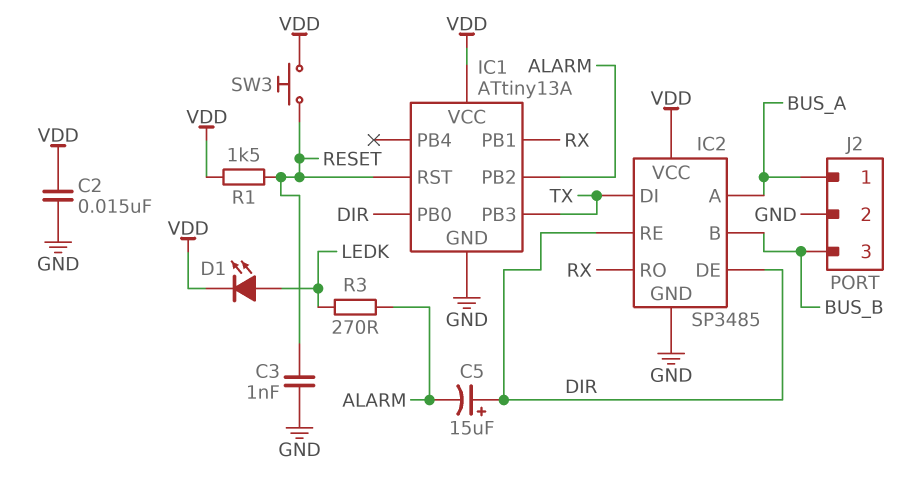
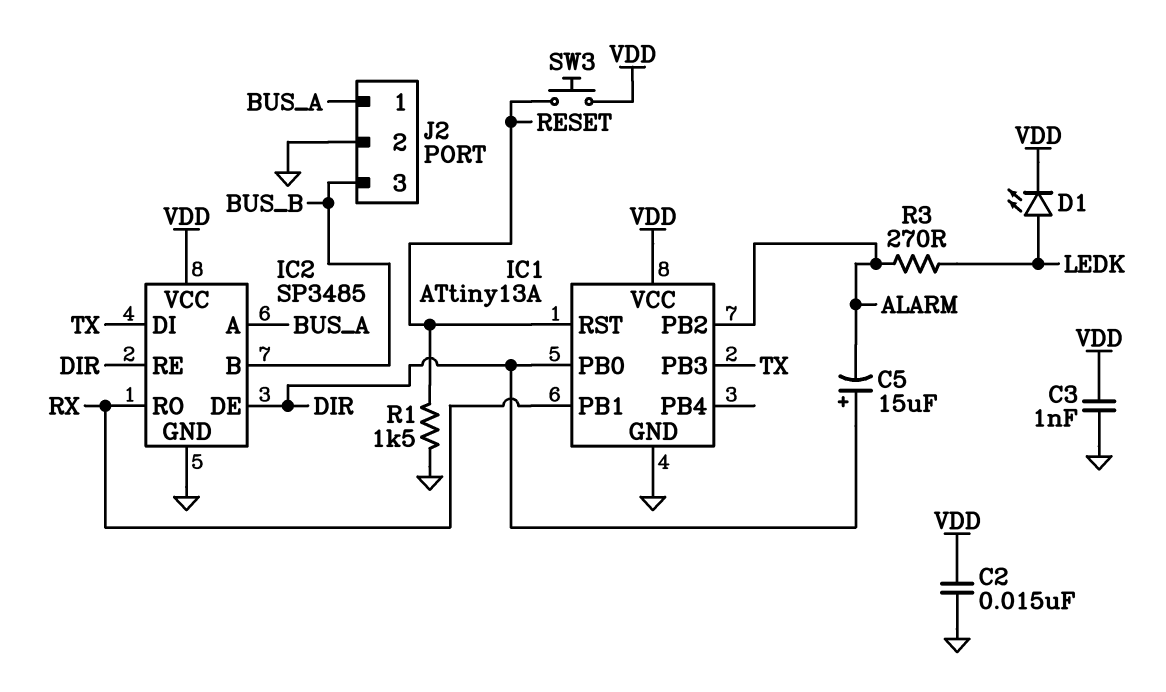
C3: 1nF (GND, RESET) -> 1nF (GND, VDD)
R1: 1.5k (RESET, VDD) -> 1.5k (GND, RESET)

